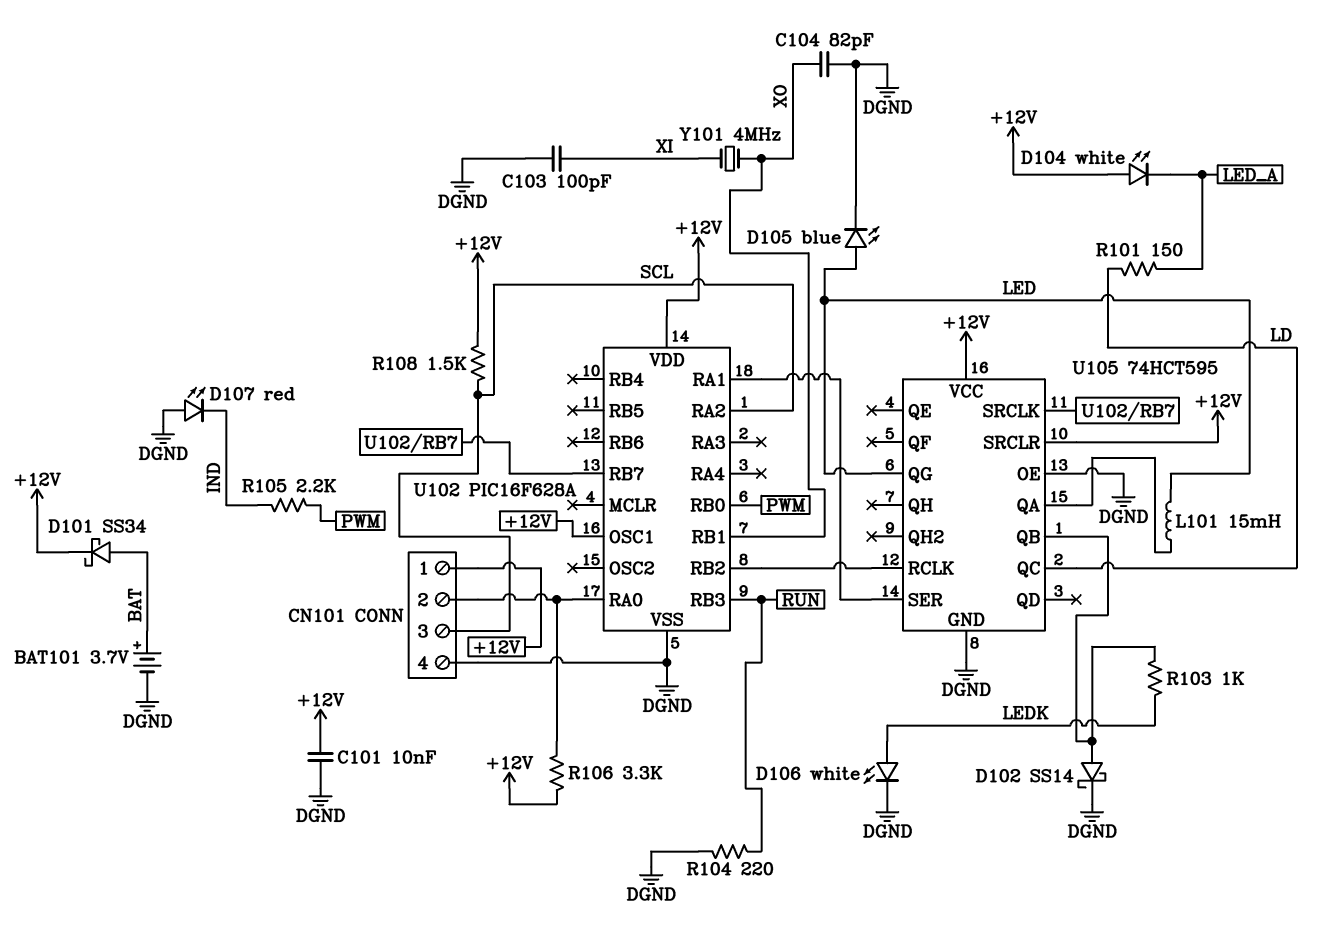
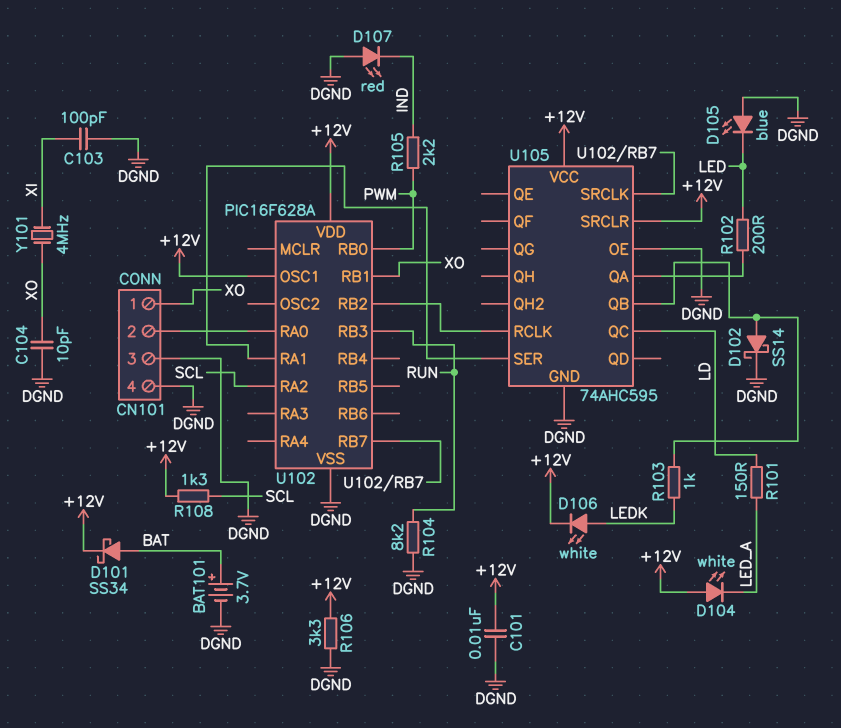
C104: 82pF (DGND, XO) -> 10pF (DGND, XO)
CN101 pin 1: +12V -> XO
CN101 pin 3: SCL -> DGND
D105: LED blue (A LED, K DGND) -> LED blue (A DGND, K LED)
D106: LED white (A LEDK, K DGND) -> LED white (A LEDK, K +12V)
L101: 15mH (LED, U105/QA) -> none
R102: none -> 200 (LED, U105/QA)
R104: 220 (DGND, RUN) -> 8.2k (DGND, RUN)
R106: 3.3k (+12V, CN101/2) -> 3.3k (+12V, DGND)
R108: 1.5k (+12V, SCL) -> 1.3k (+12V, SCL)
U105: 74HCT595 -> 74AHC595
U105 pin QG: LED -> none

